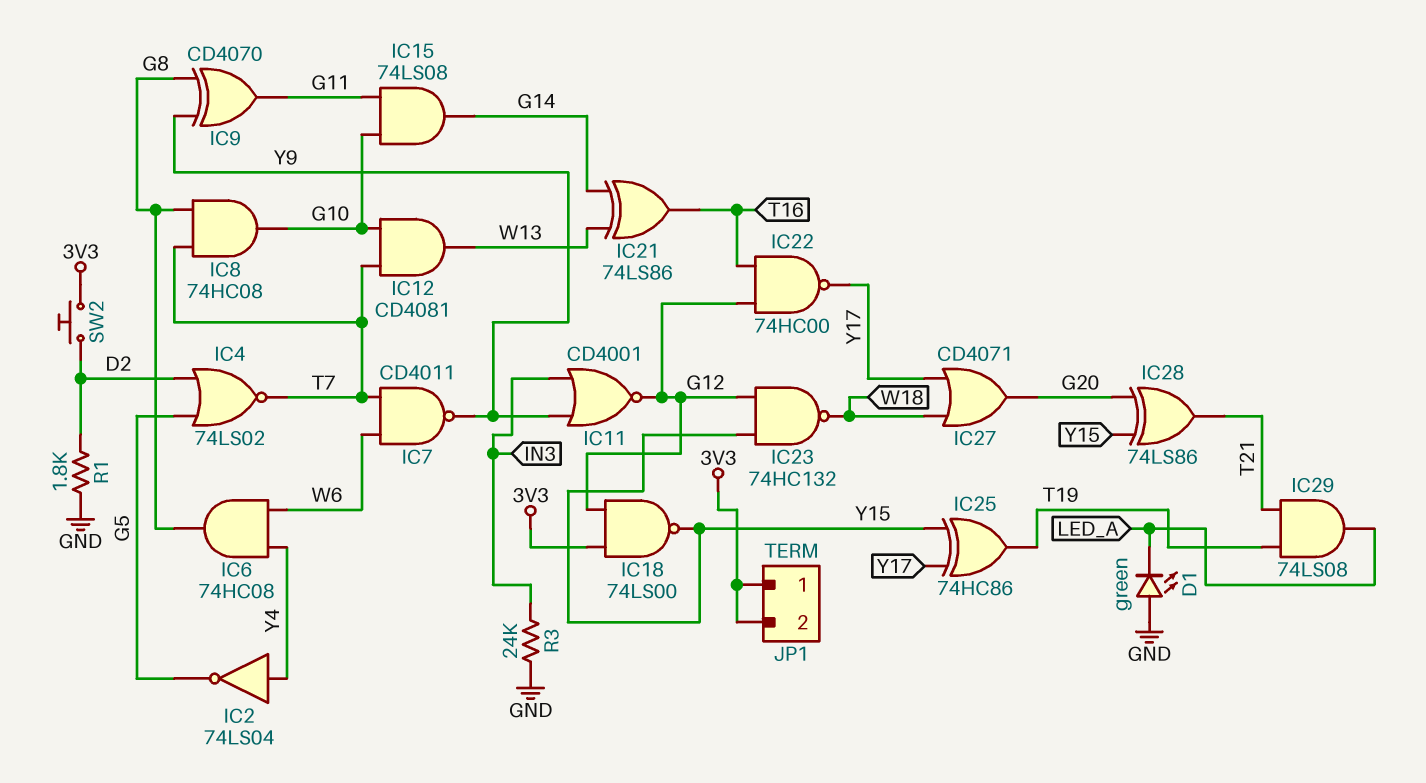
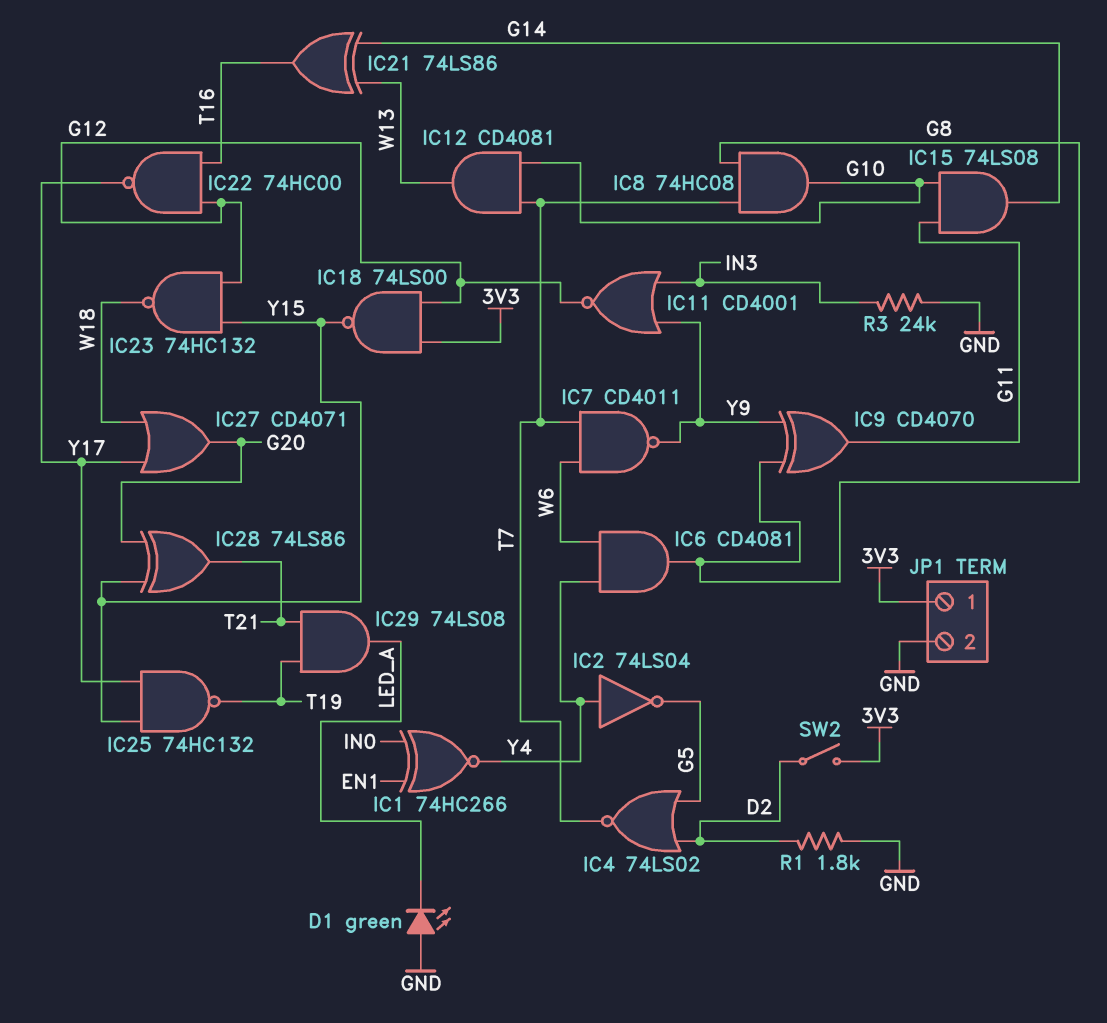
IC1: none -> XNOR 74HC266 (in EN1, in IN0, out Y4)
IC6: AND 74HC08 (in W6, in Y4, out G8) -> AND CD4081 (in W6, in Y4, out G8)
IC25: XOR 74HC86 (in Y15, in Y17, out T19) -> NAND 74HC132 (in Y15, in Y17, out T19)
JP1 pin 2: 3V3 -> GND
SW2: button (3V3, D2) -> switch (3V3, D2)

